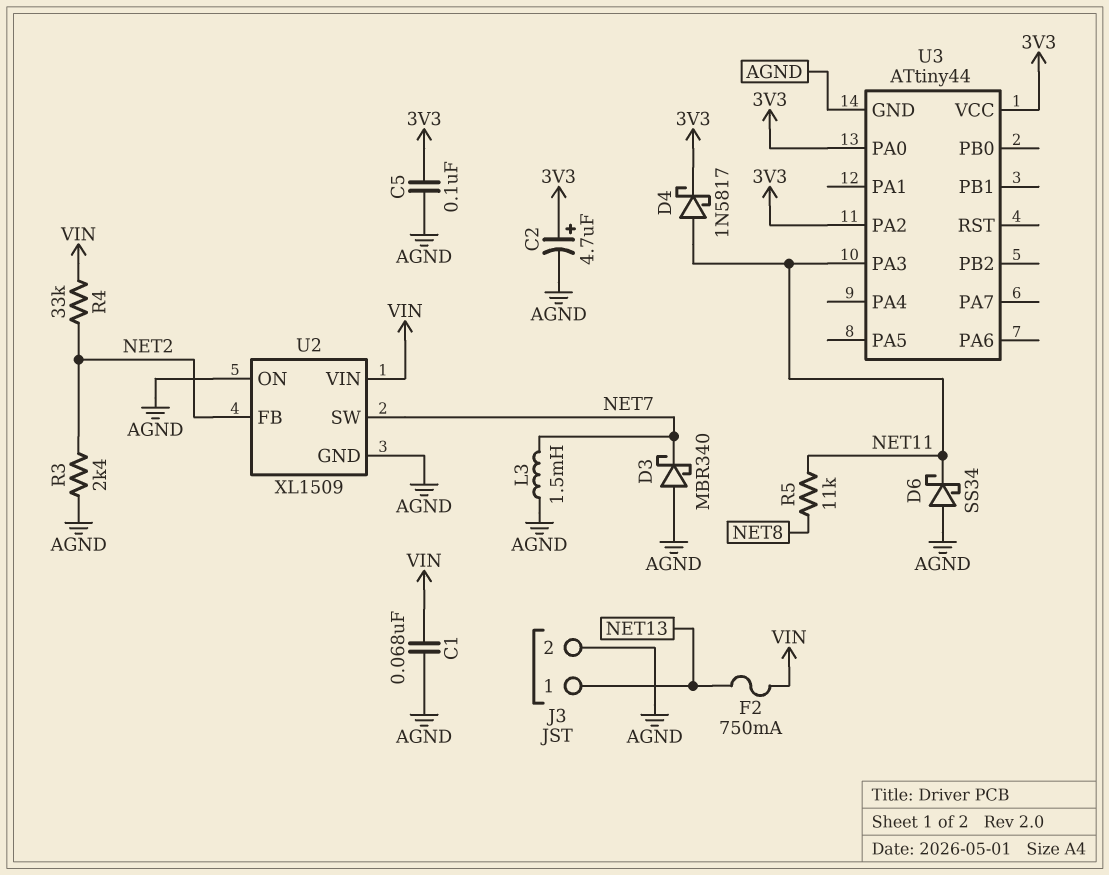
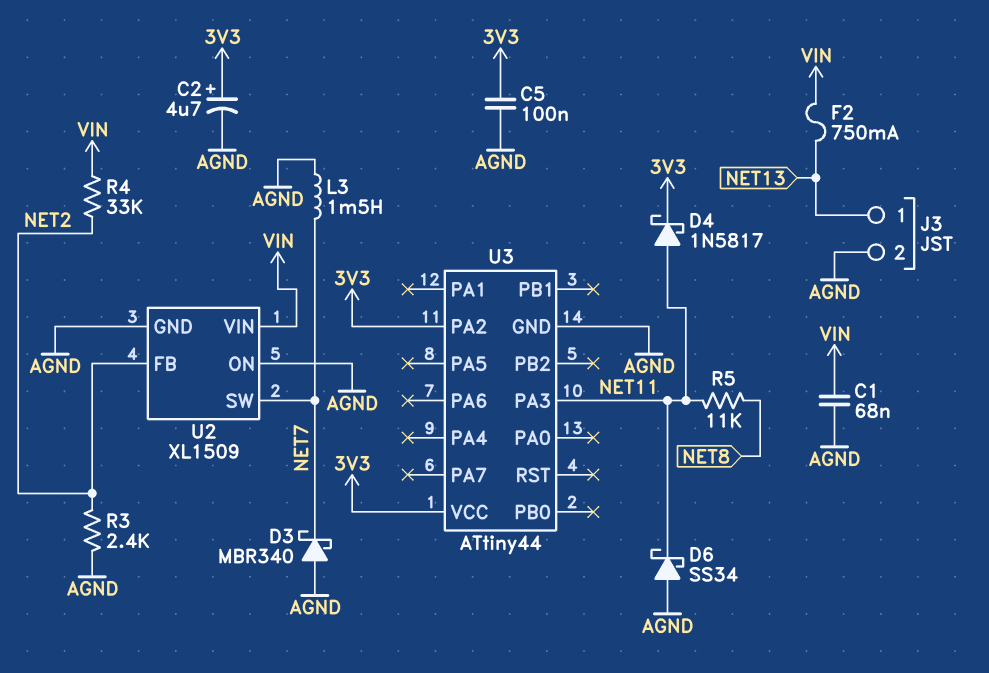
U3 pin PA0: 3V3 -> none

